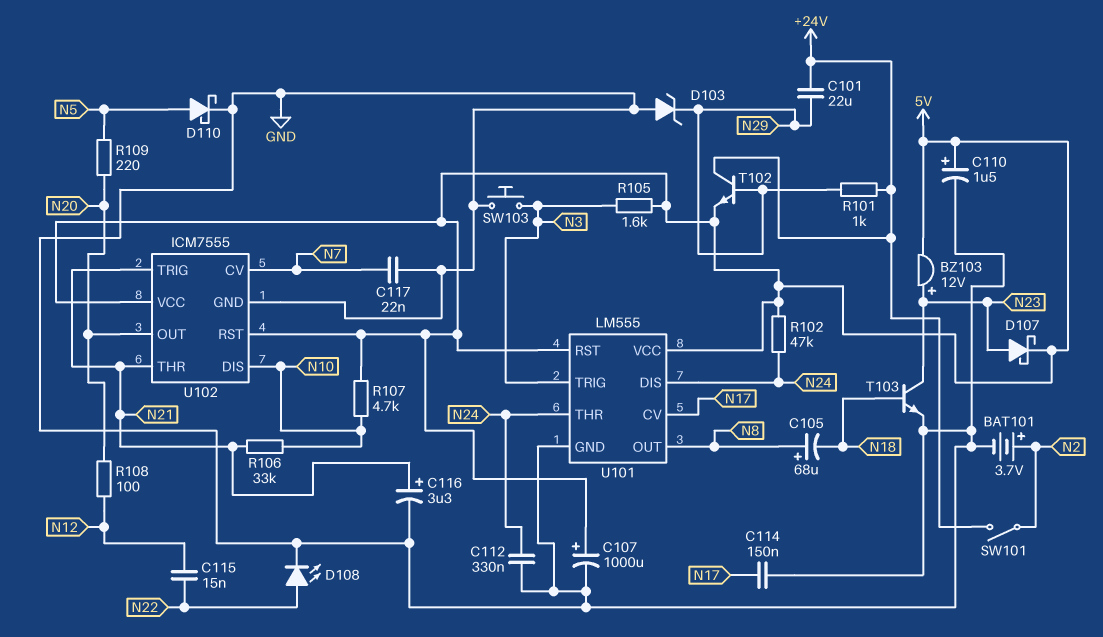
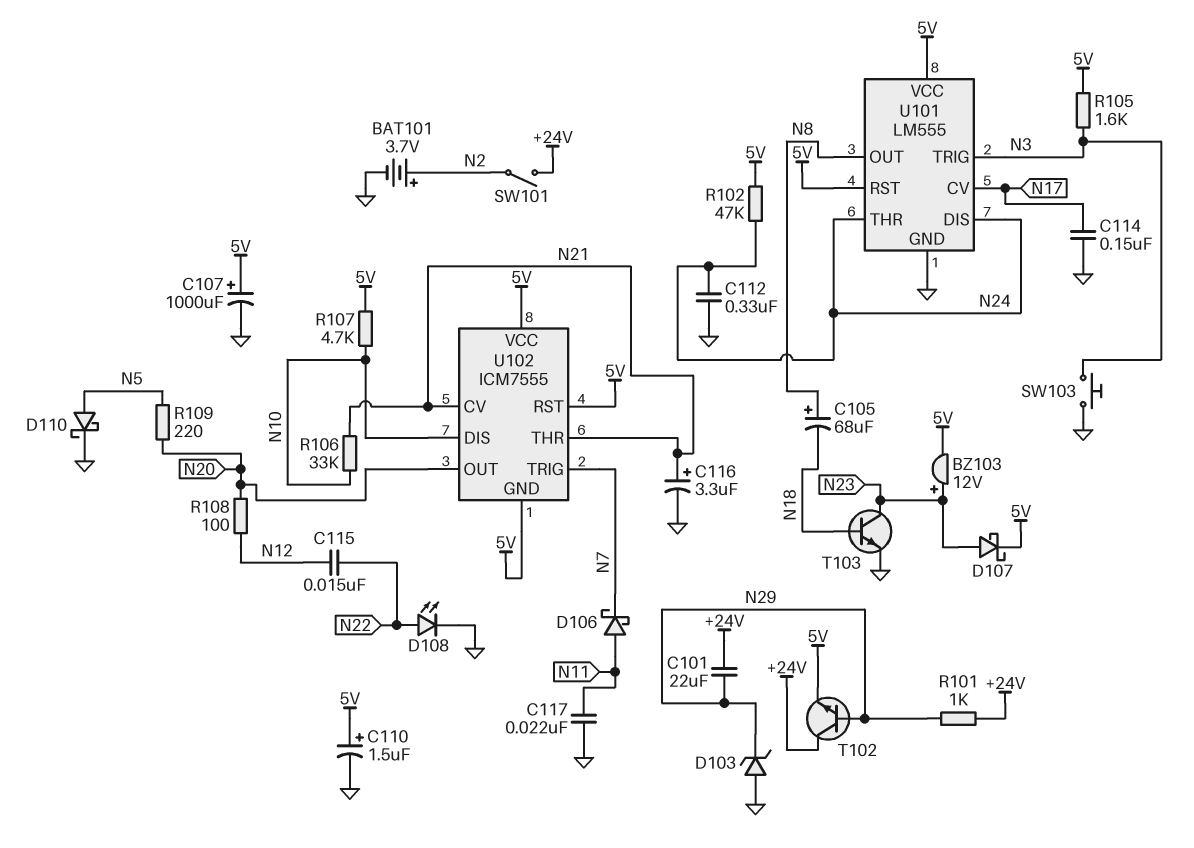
C117: 22nF (GND, N7) -> 22nF (GND, N11)
D106: none -> schottky (A N11, K N7)
U102 pin CV: N7 -> N21
U102 pin GND: GND -> 5V
U102 pin TRIG: N21 -> N7

